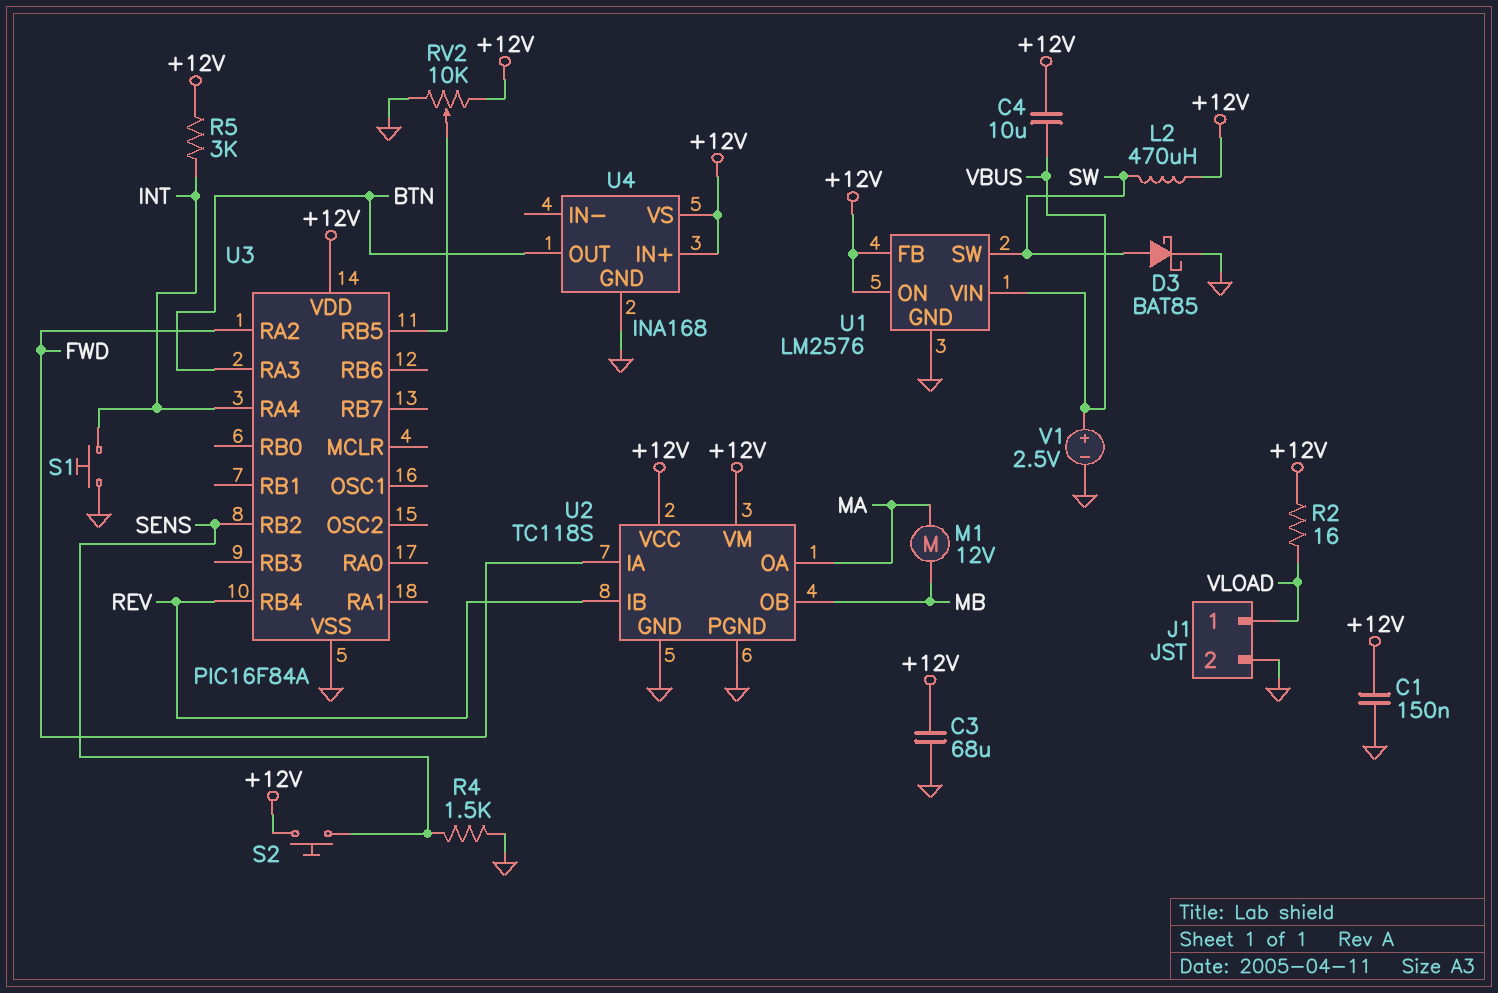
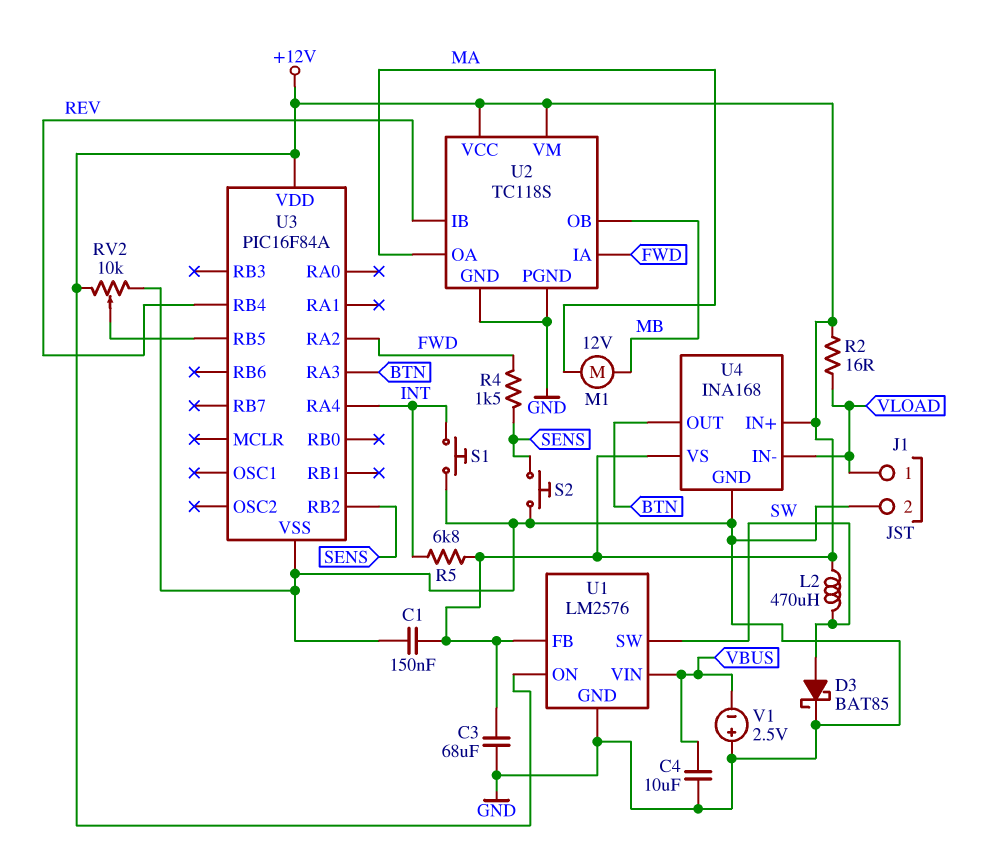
C4: 10uF (+12V, VBUS) -> 10uF (GND, VBUS)
R4: 1.5k (GND, SENS) -> 1.5k (FWD, SENS)
R5: 3k (+12V, INT) -> 6.8k (+12V, INT)
S2: button (+12V, SENS) -> button (GND, SENS)
U4 pin IN-: none -> VLOAD
V1: 2.5V (plus VBUS, minus GND) -> 2.5V (plus GND, minus VBUS)

